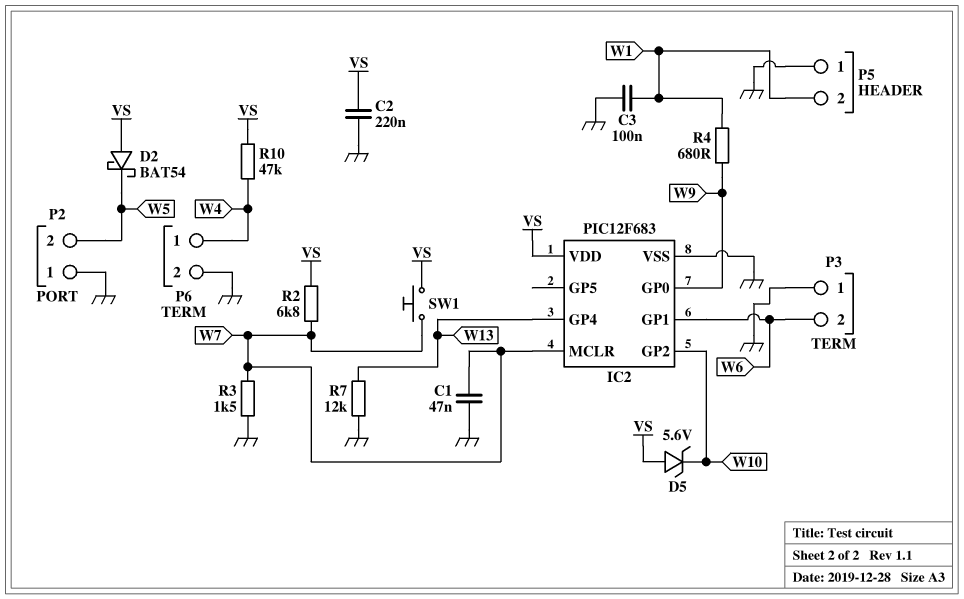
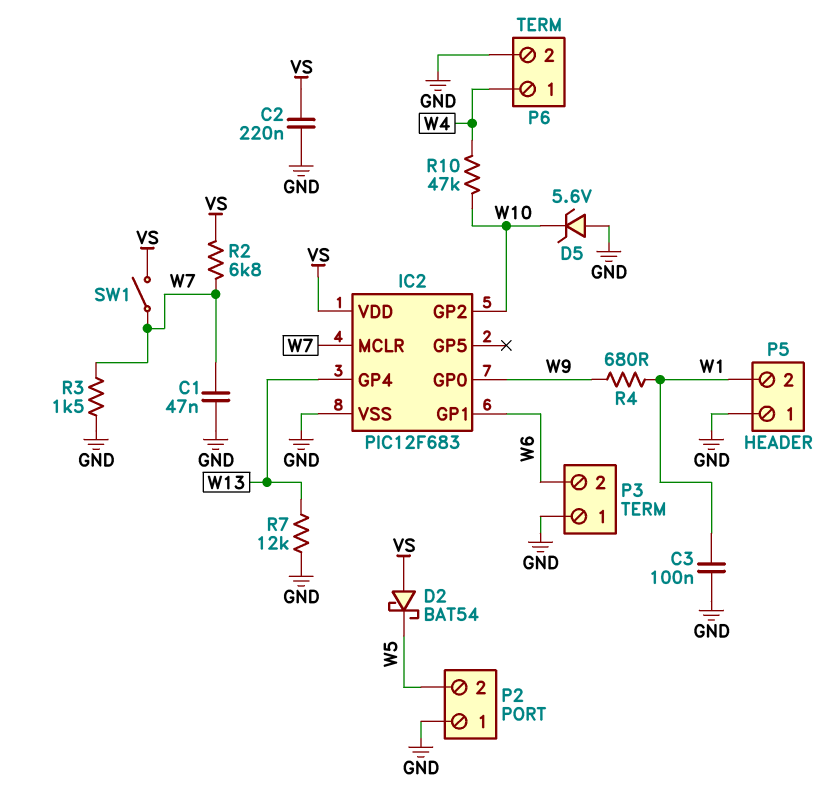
D5: zener 5.6V (A VS, K W10) -> zener 5.6V (A GND, K W10)
R10: 47k (VS, W4) -> 47k (W4, W10)
SW1: button (VS, W7) -> switch (VS, W7)

